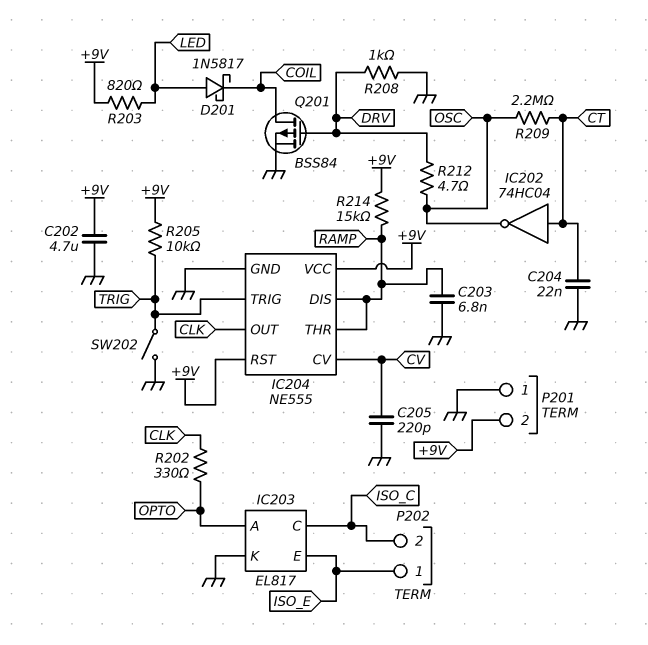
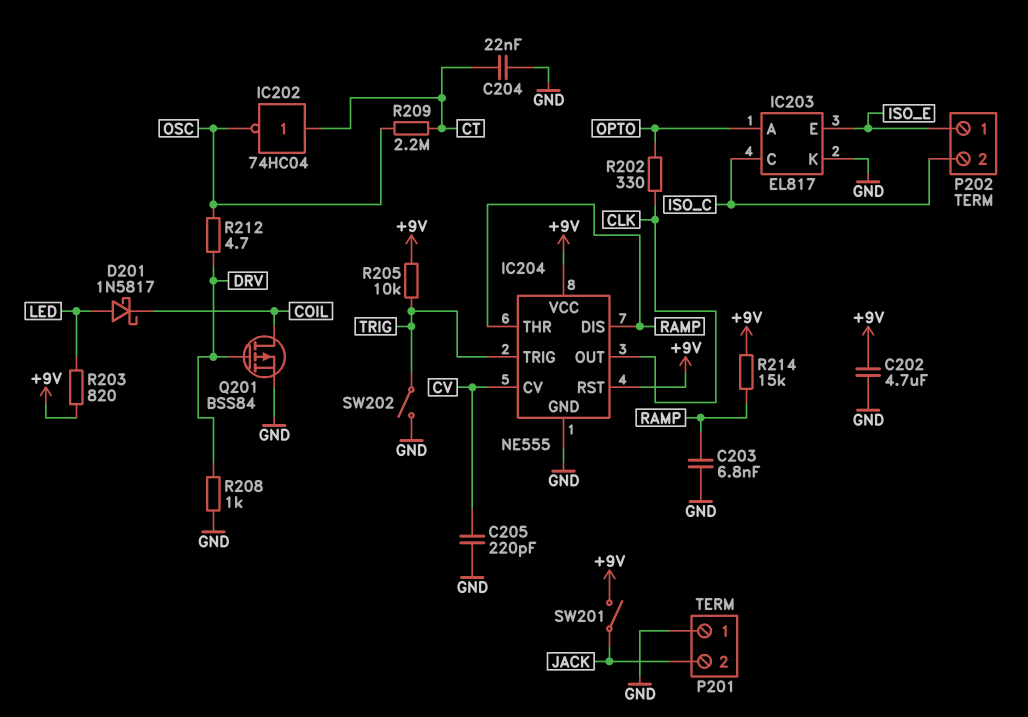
P201 pin 2: +9V -> JACK
SW201: none -> switch (+9V, JACK)

